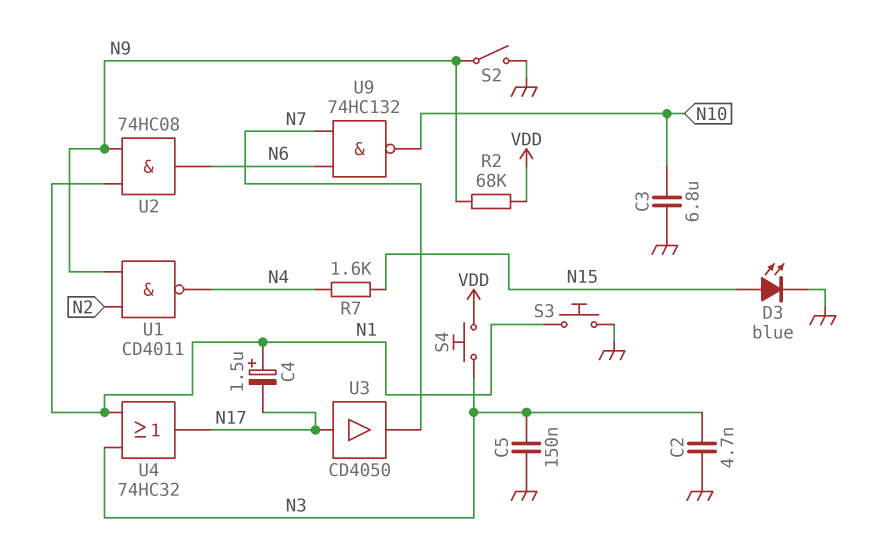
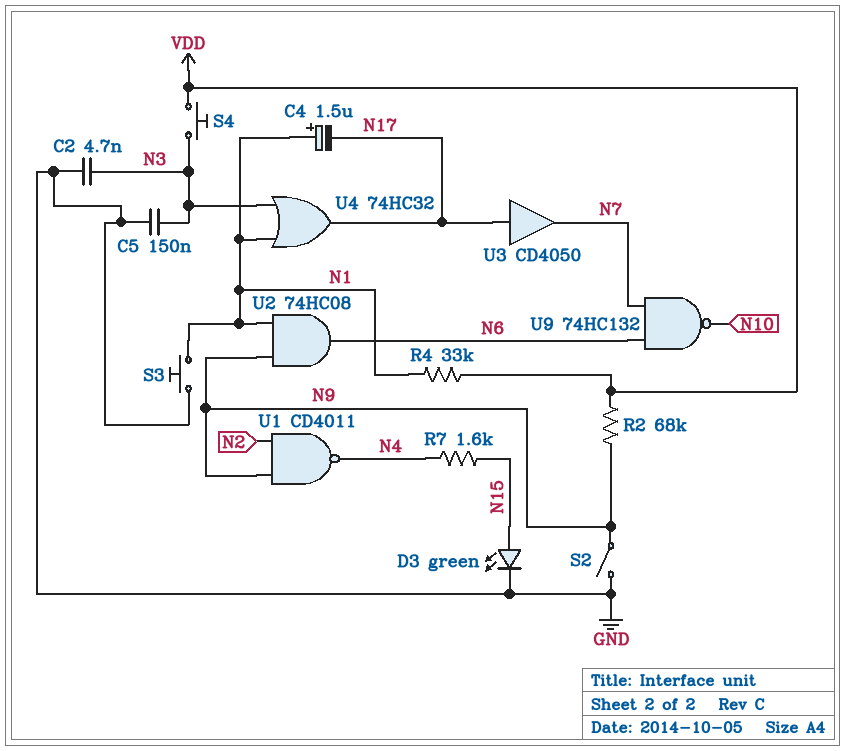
C3: 6.8uF (GND, N10) -> none
D3: LED blue (A N15, K GND) -> LED green (A N15, K GND)
R4: none -> 33k (N1, VDD)

